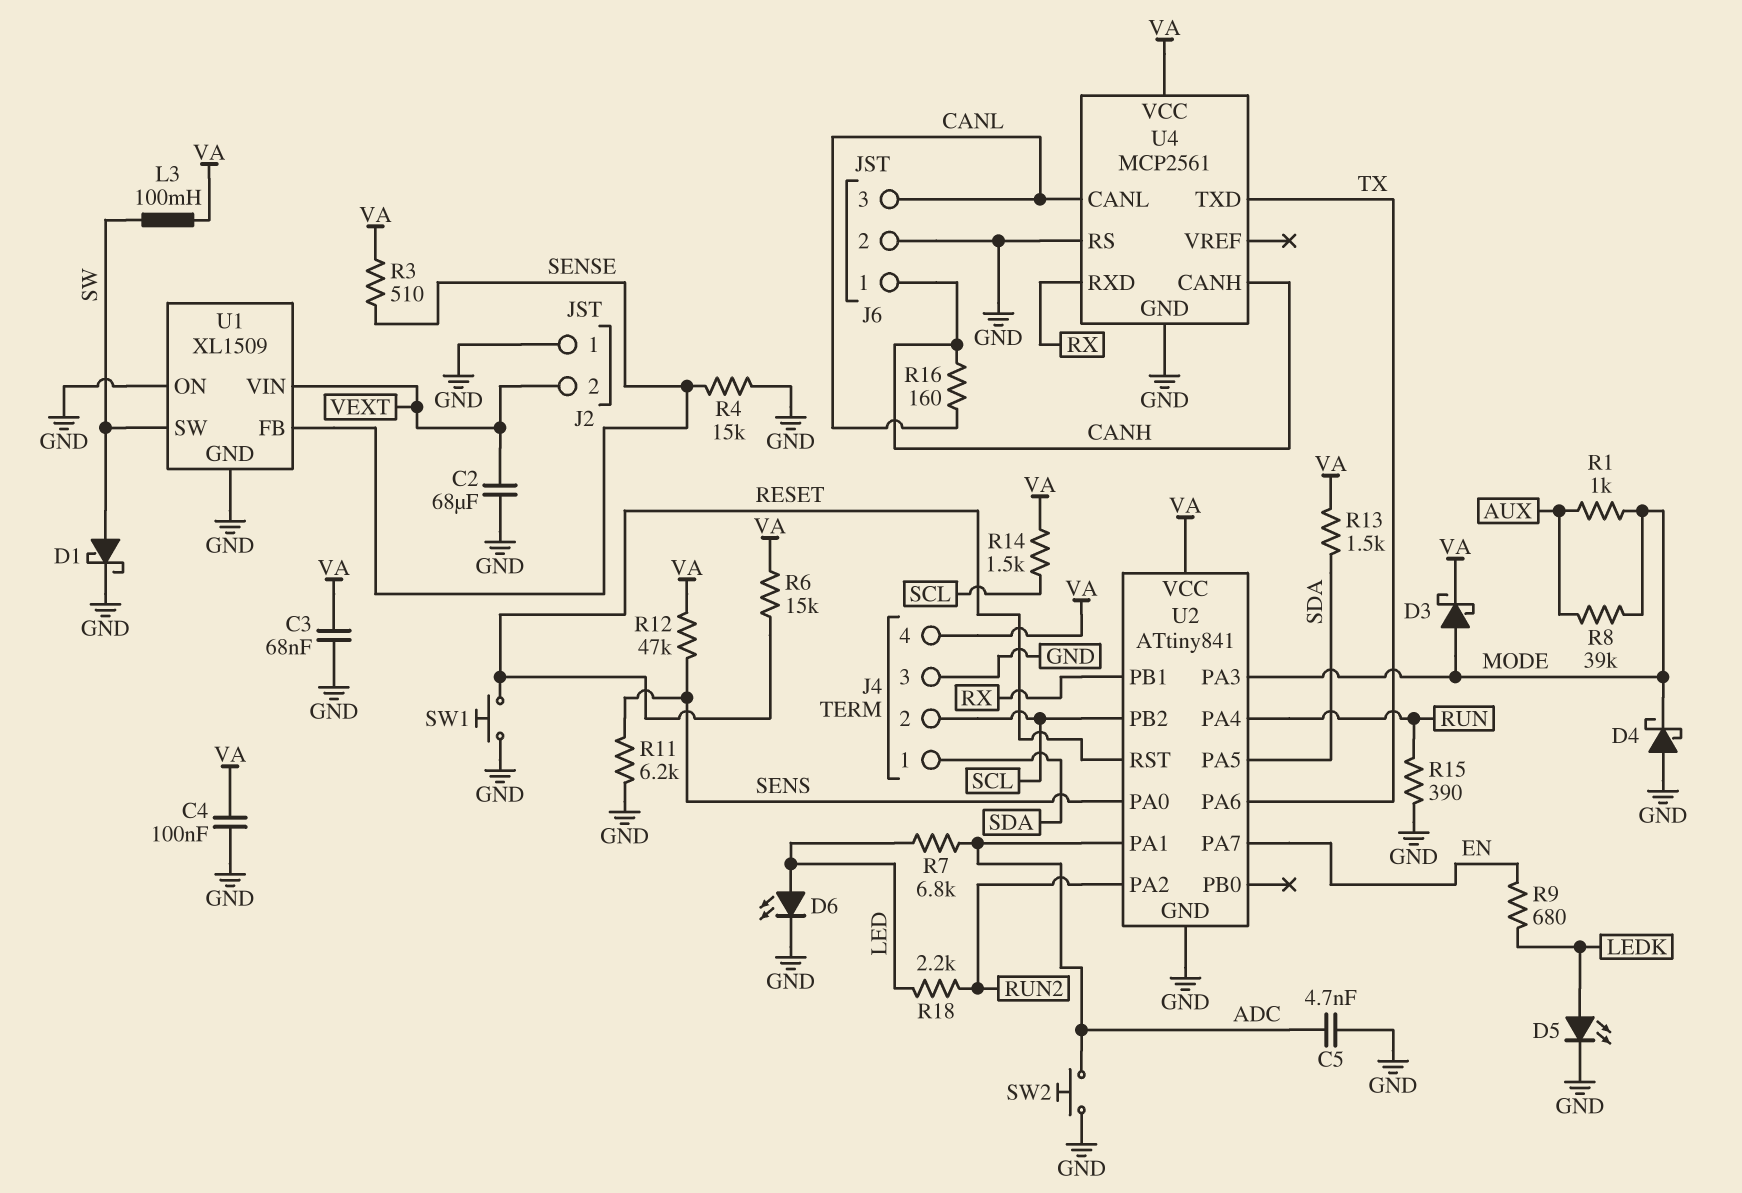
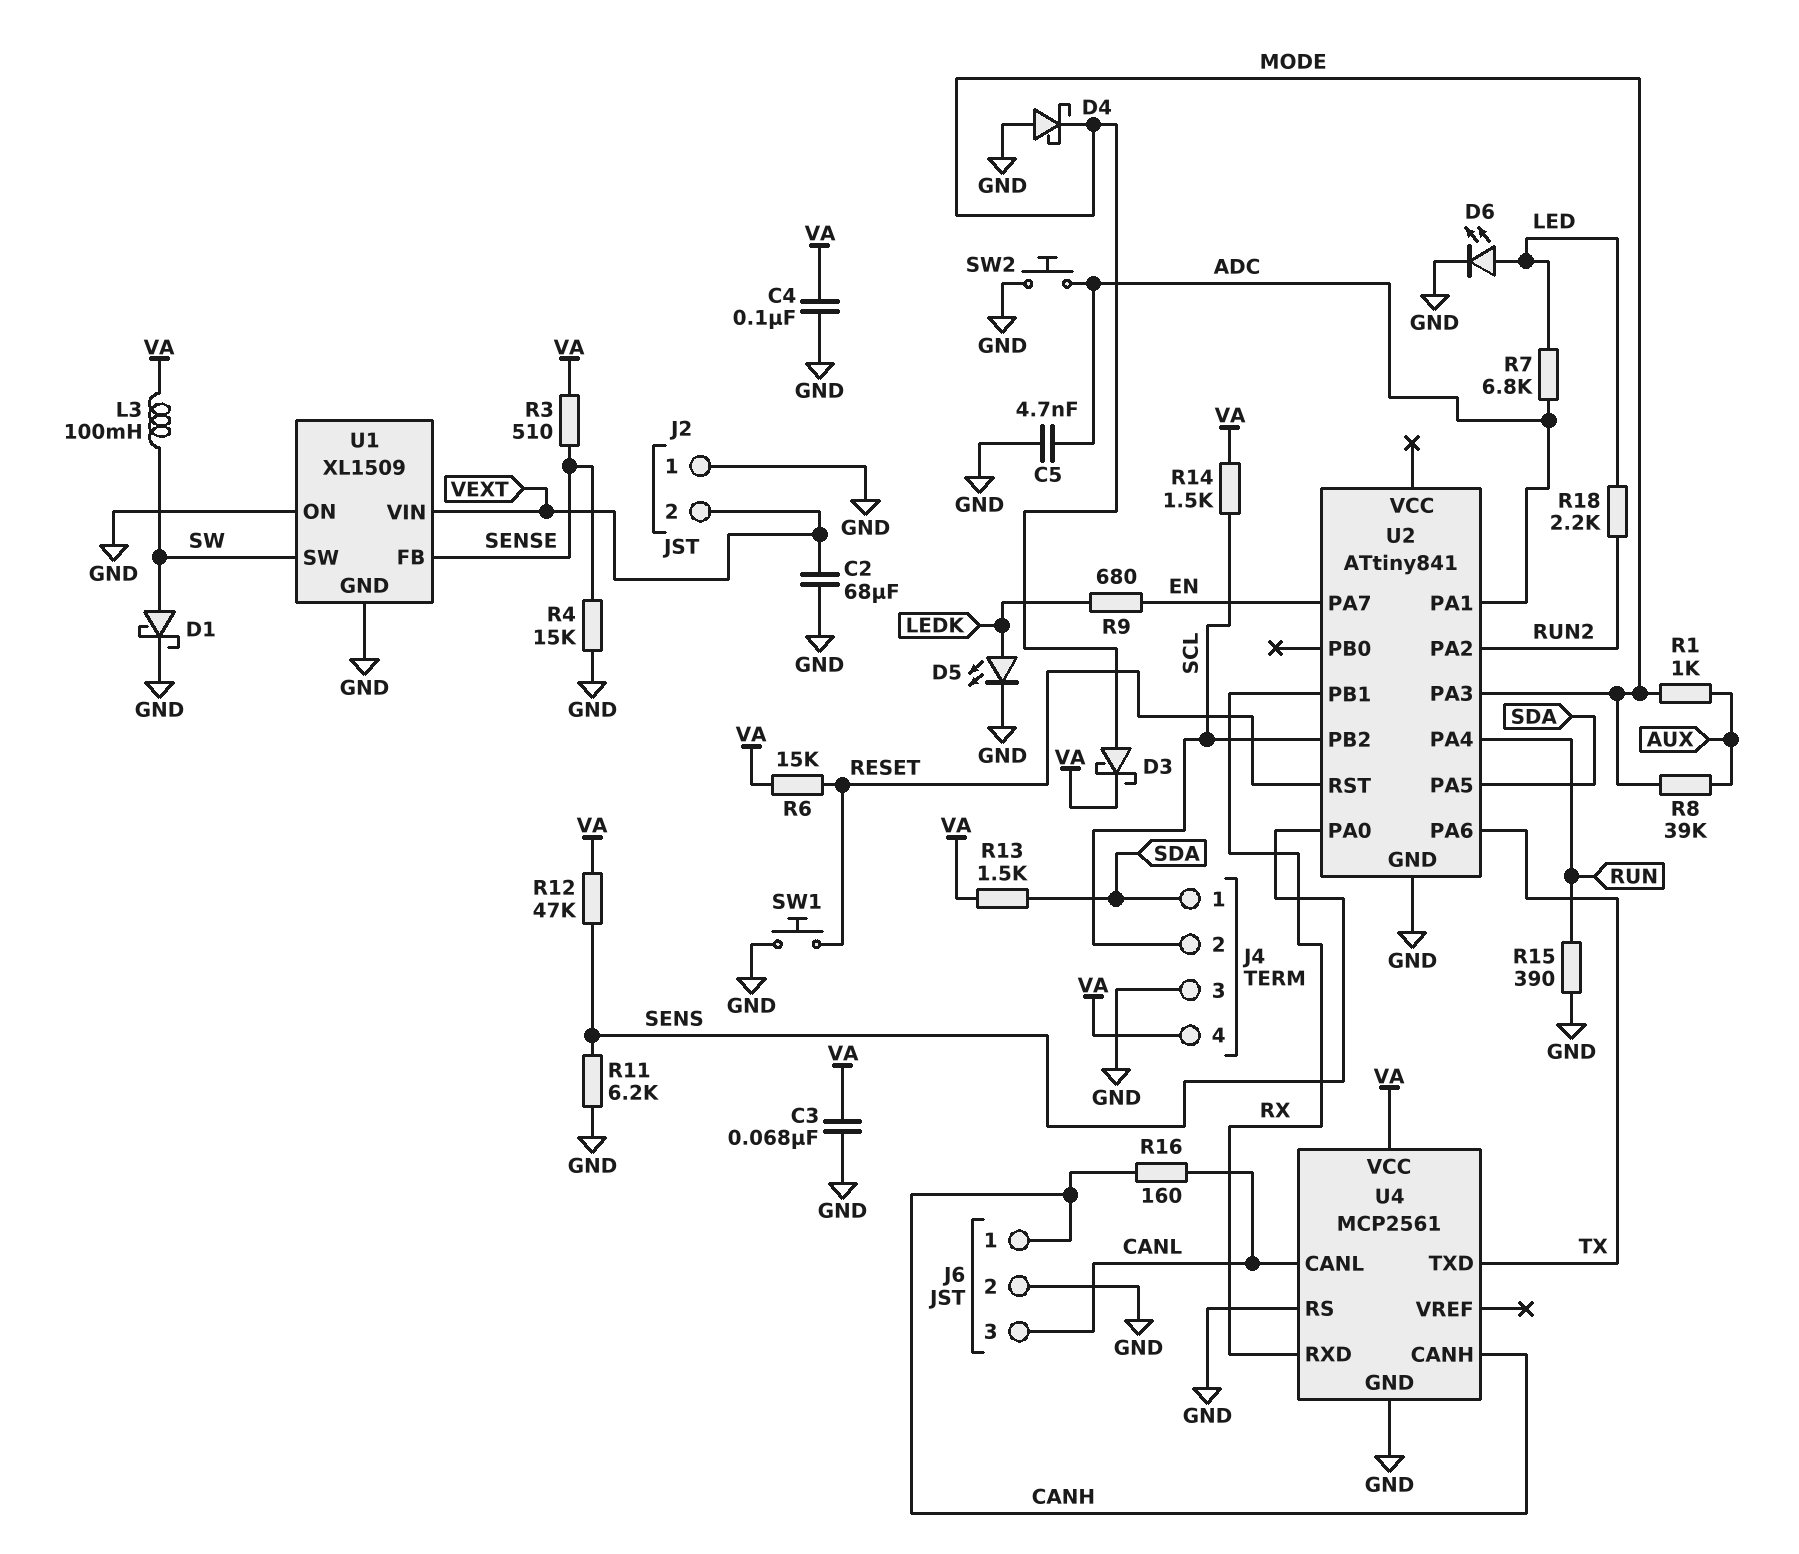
U2 pin VCC: VA -> none

